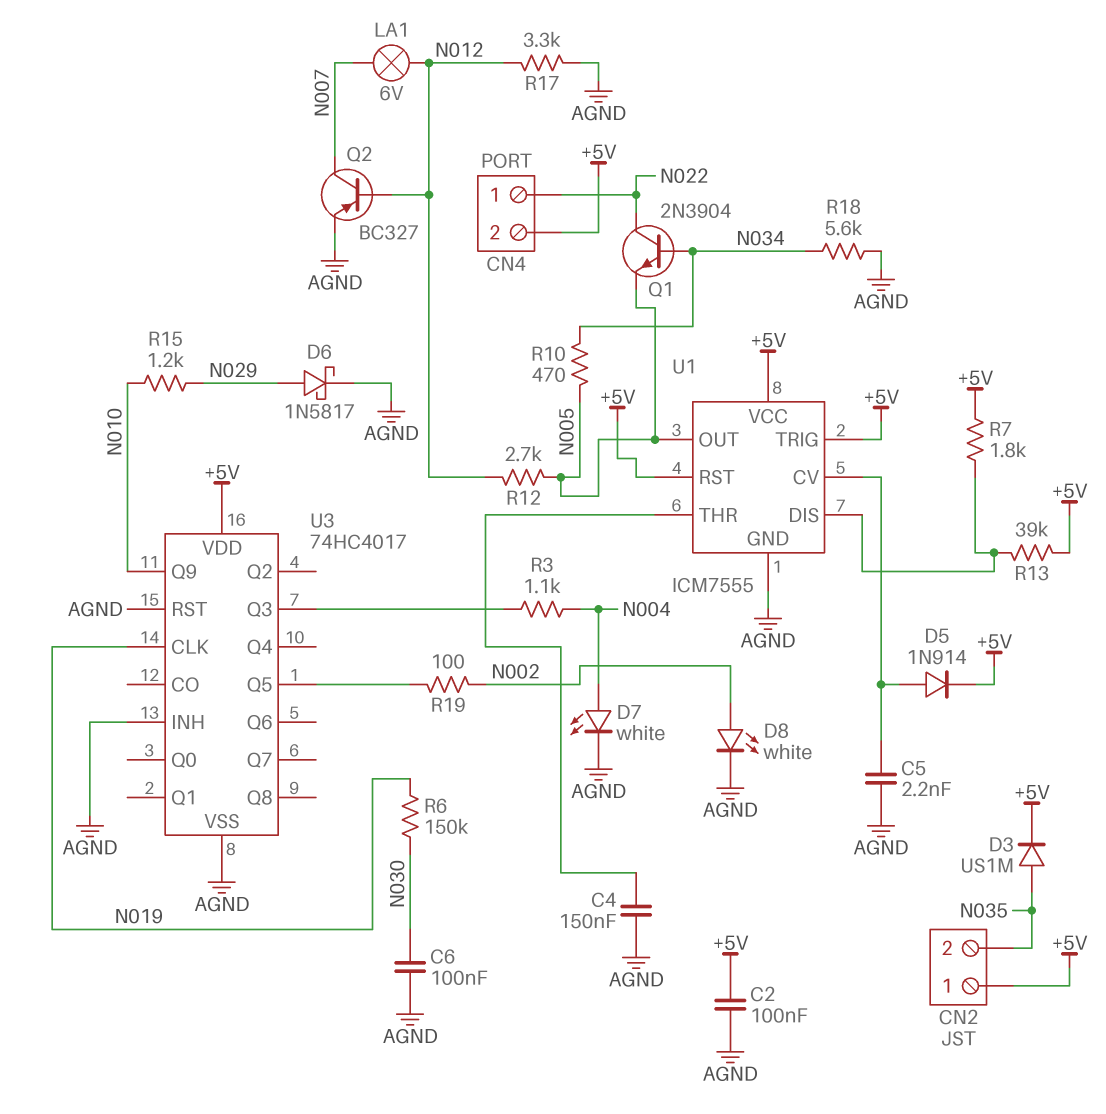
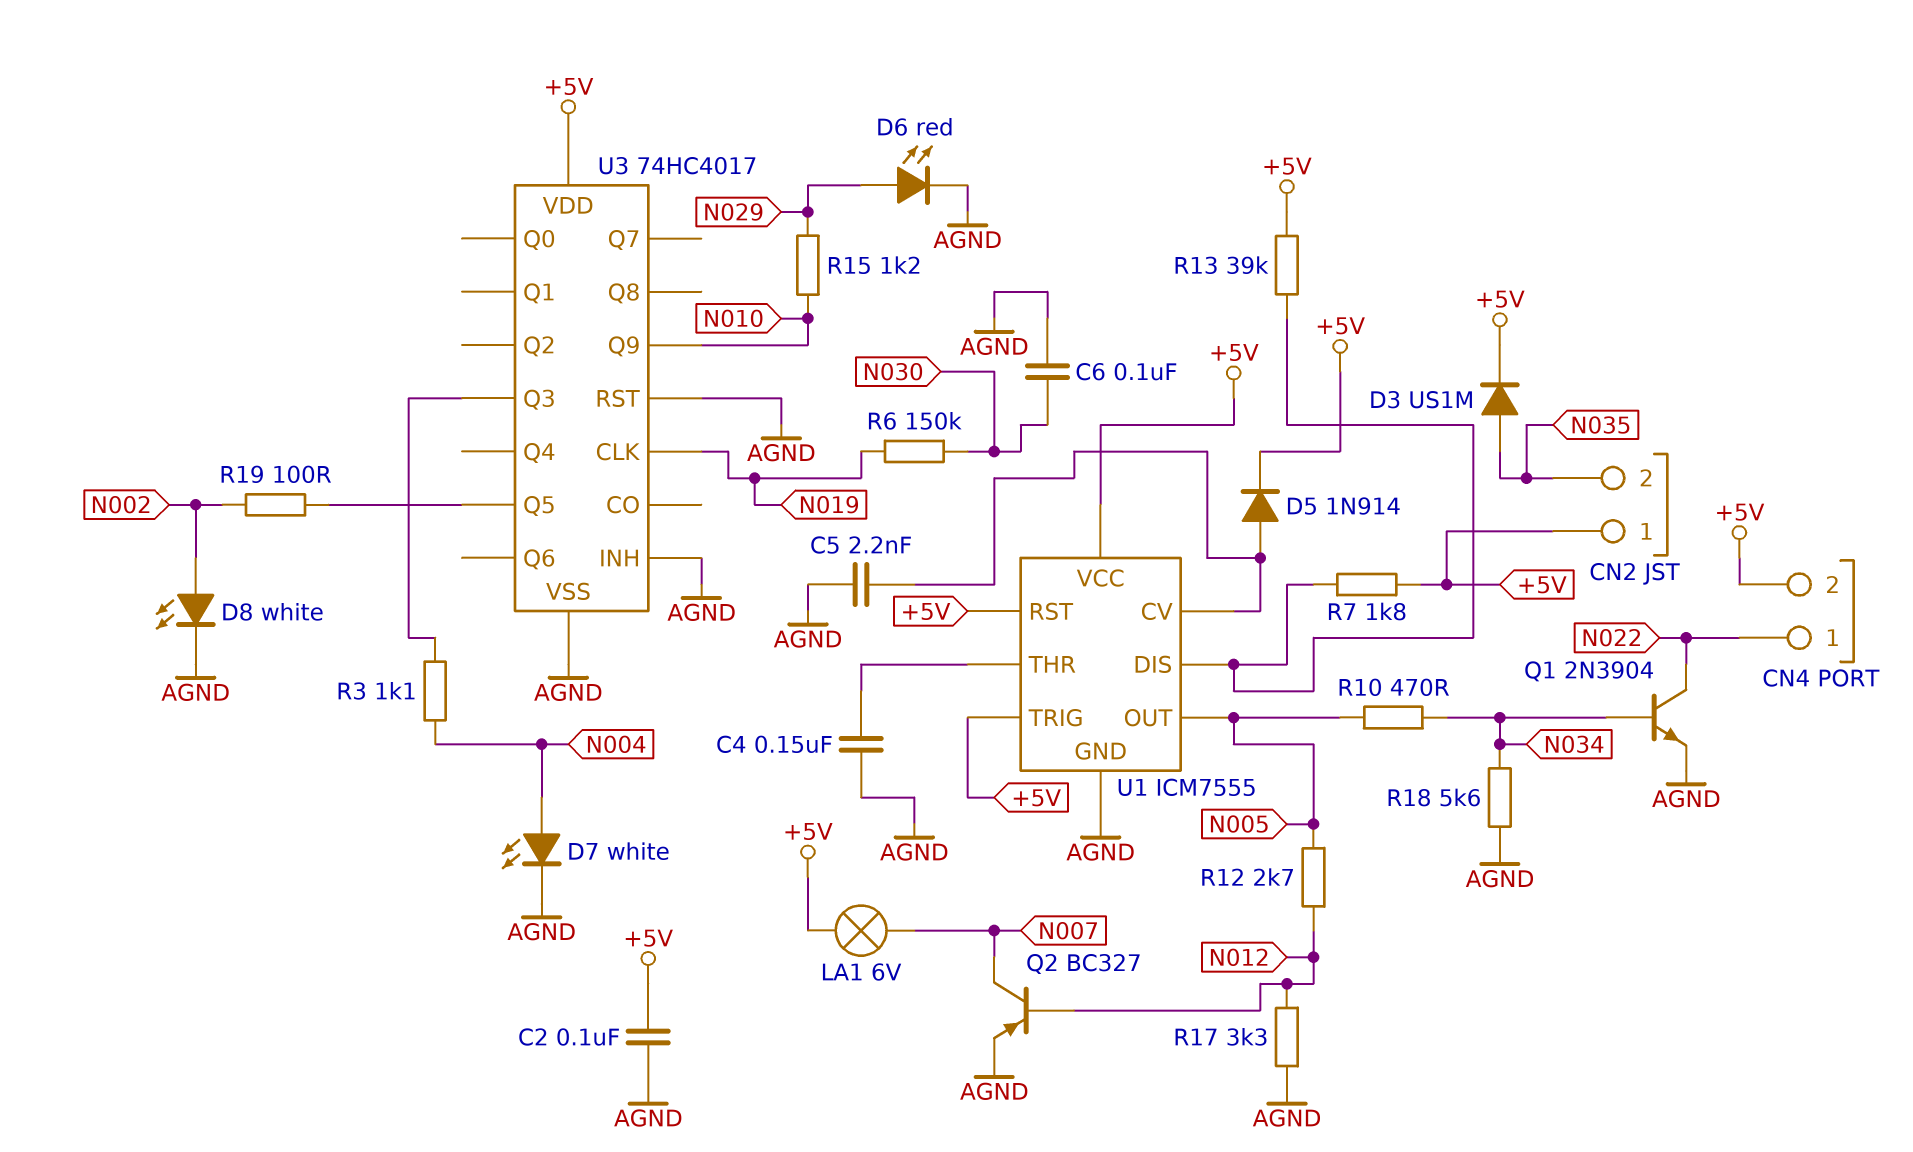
D6: schottky 1N5817 (A N029, K AGND) -> LED red (A N029, K AGND)
LA1: lamp 6V (N007, N012) -> lamp 6V (+5V, N007)
Q1: NPN 2N3904 (B N034, C N022, E N005) -> NPN 2N3904 (B N034, C N022, E AGND)

